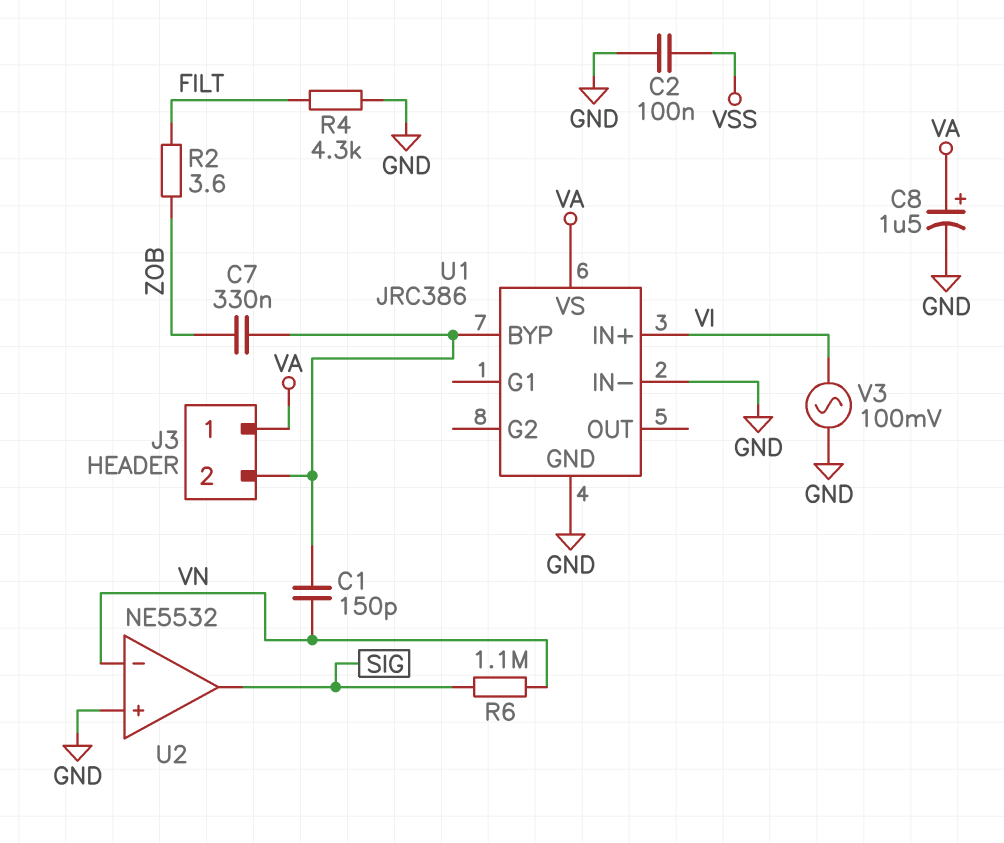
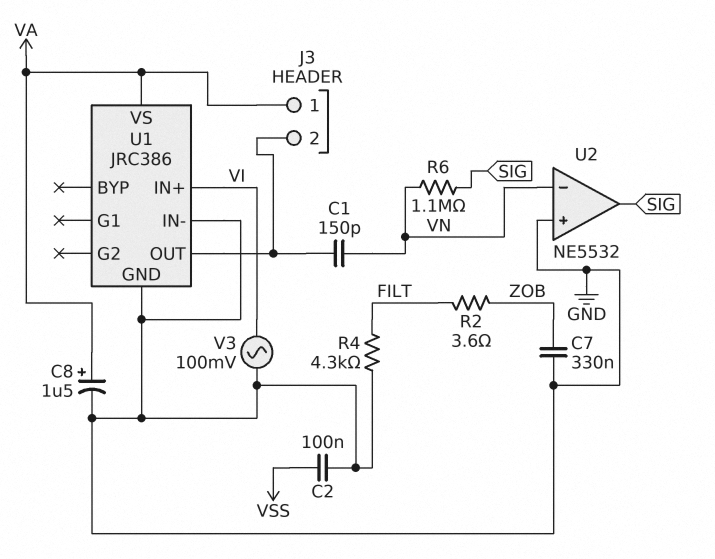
C7: 330nF (J3/2, ZOB) -> 330nF (GND, ZOB)
U1 pin BYP: J3/2 -> none
U1 pin OUT: none -> J3/2

